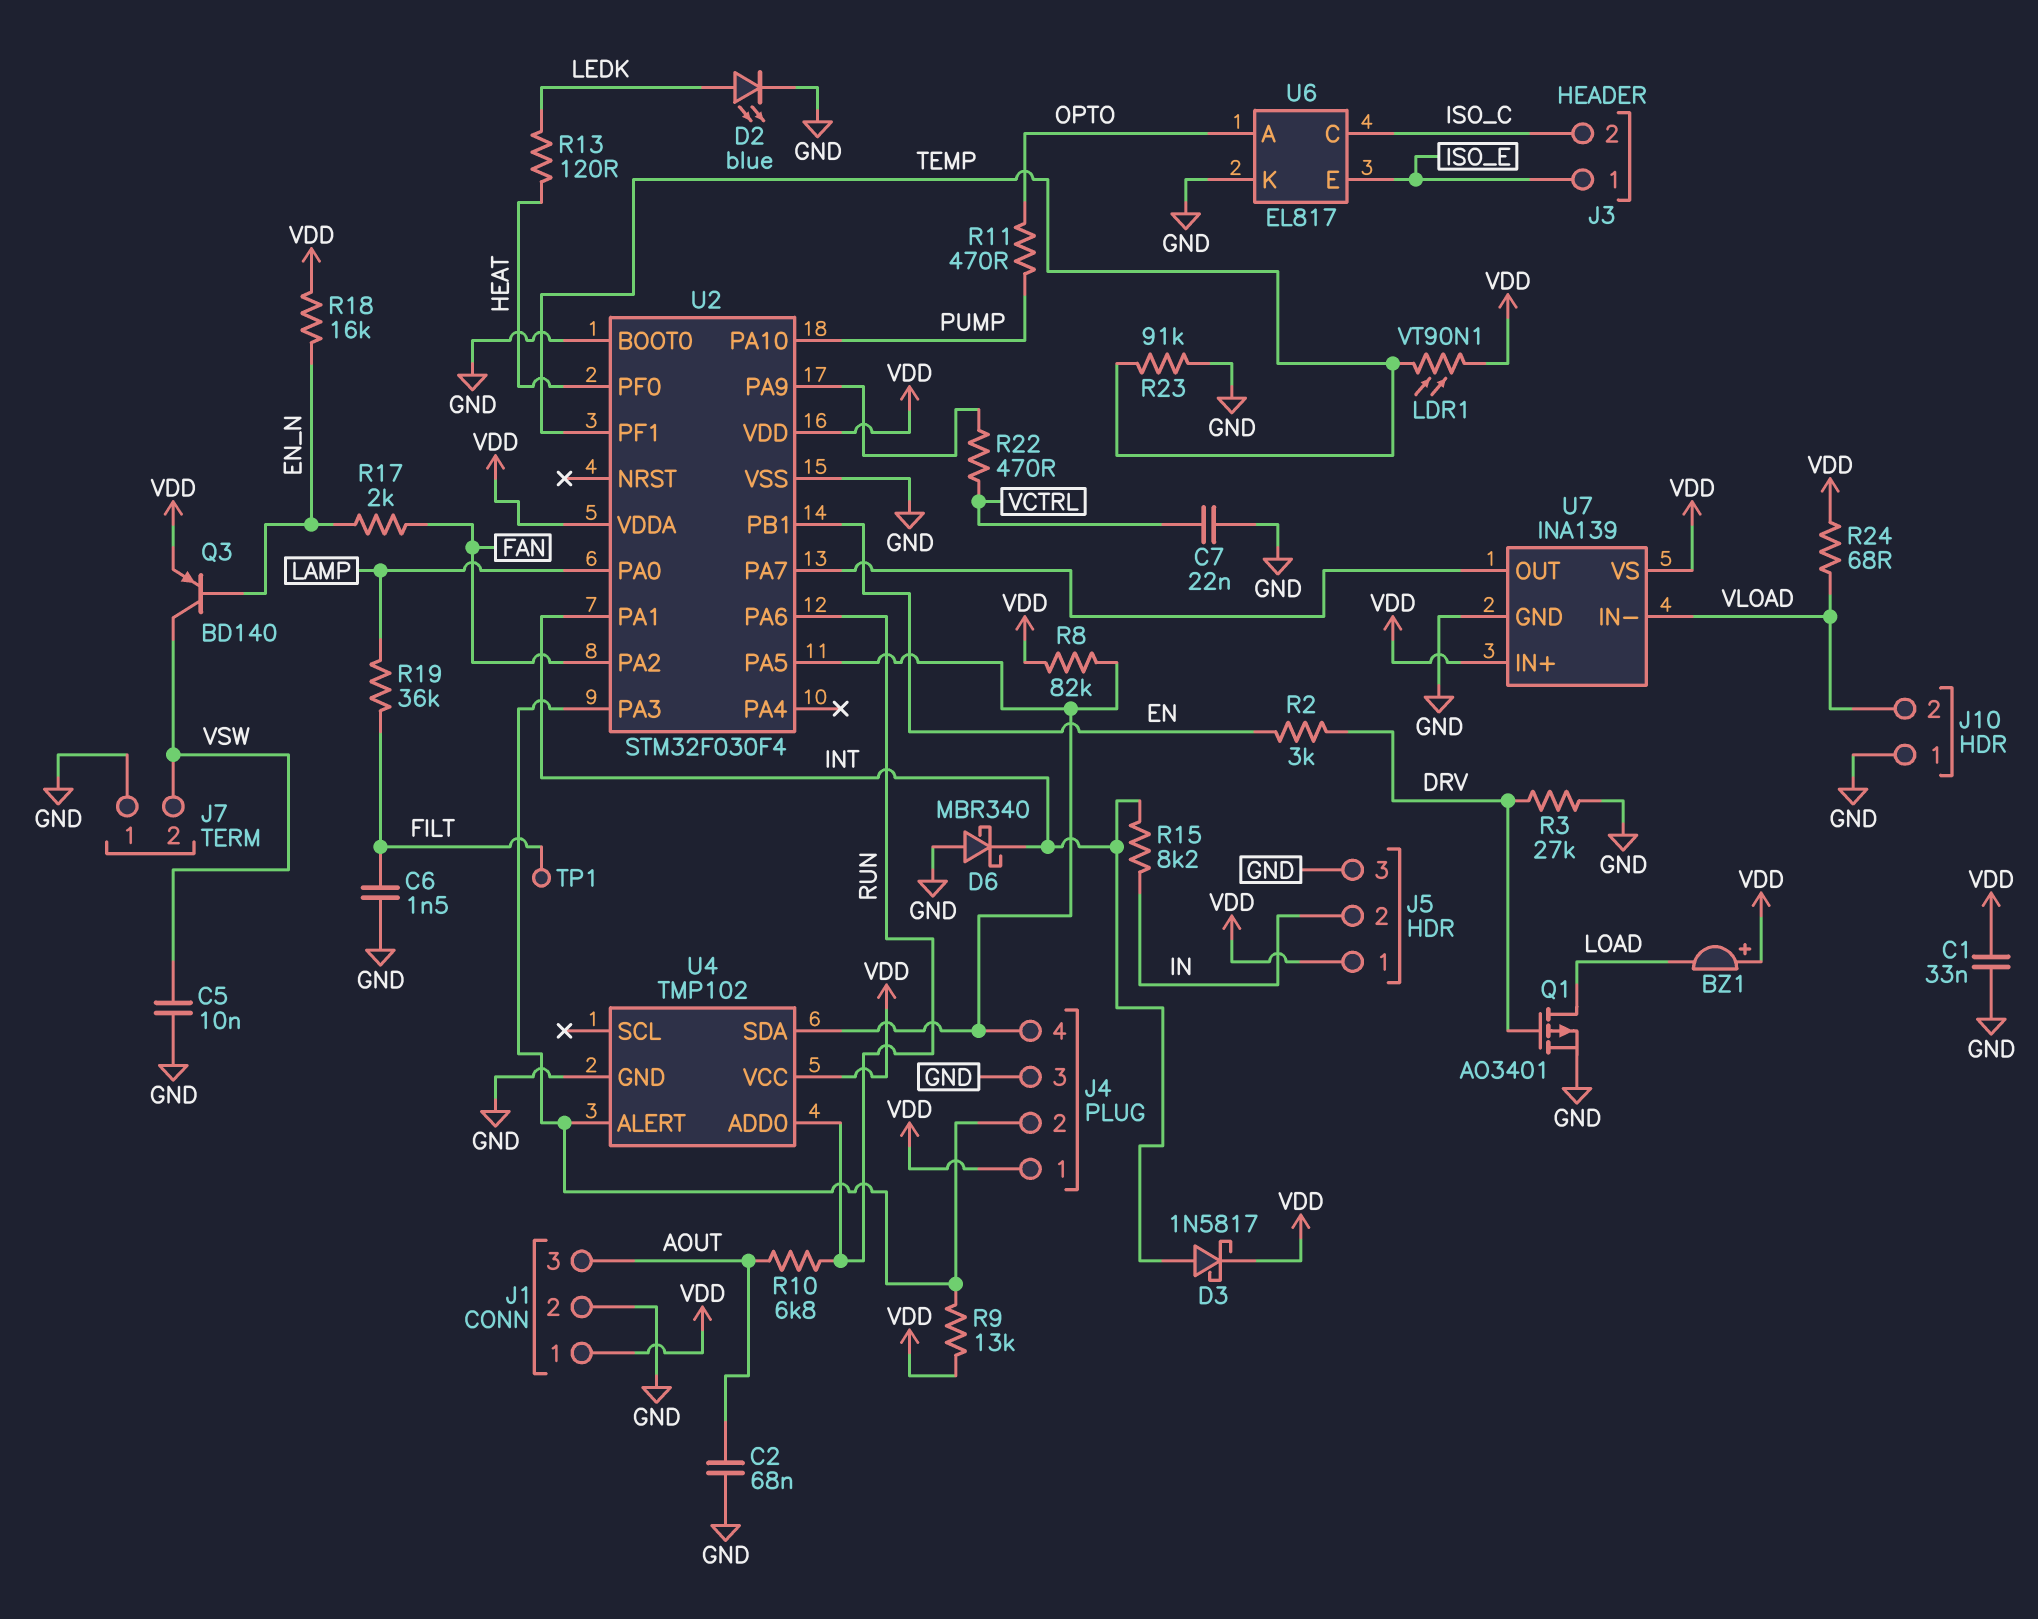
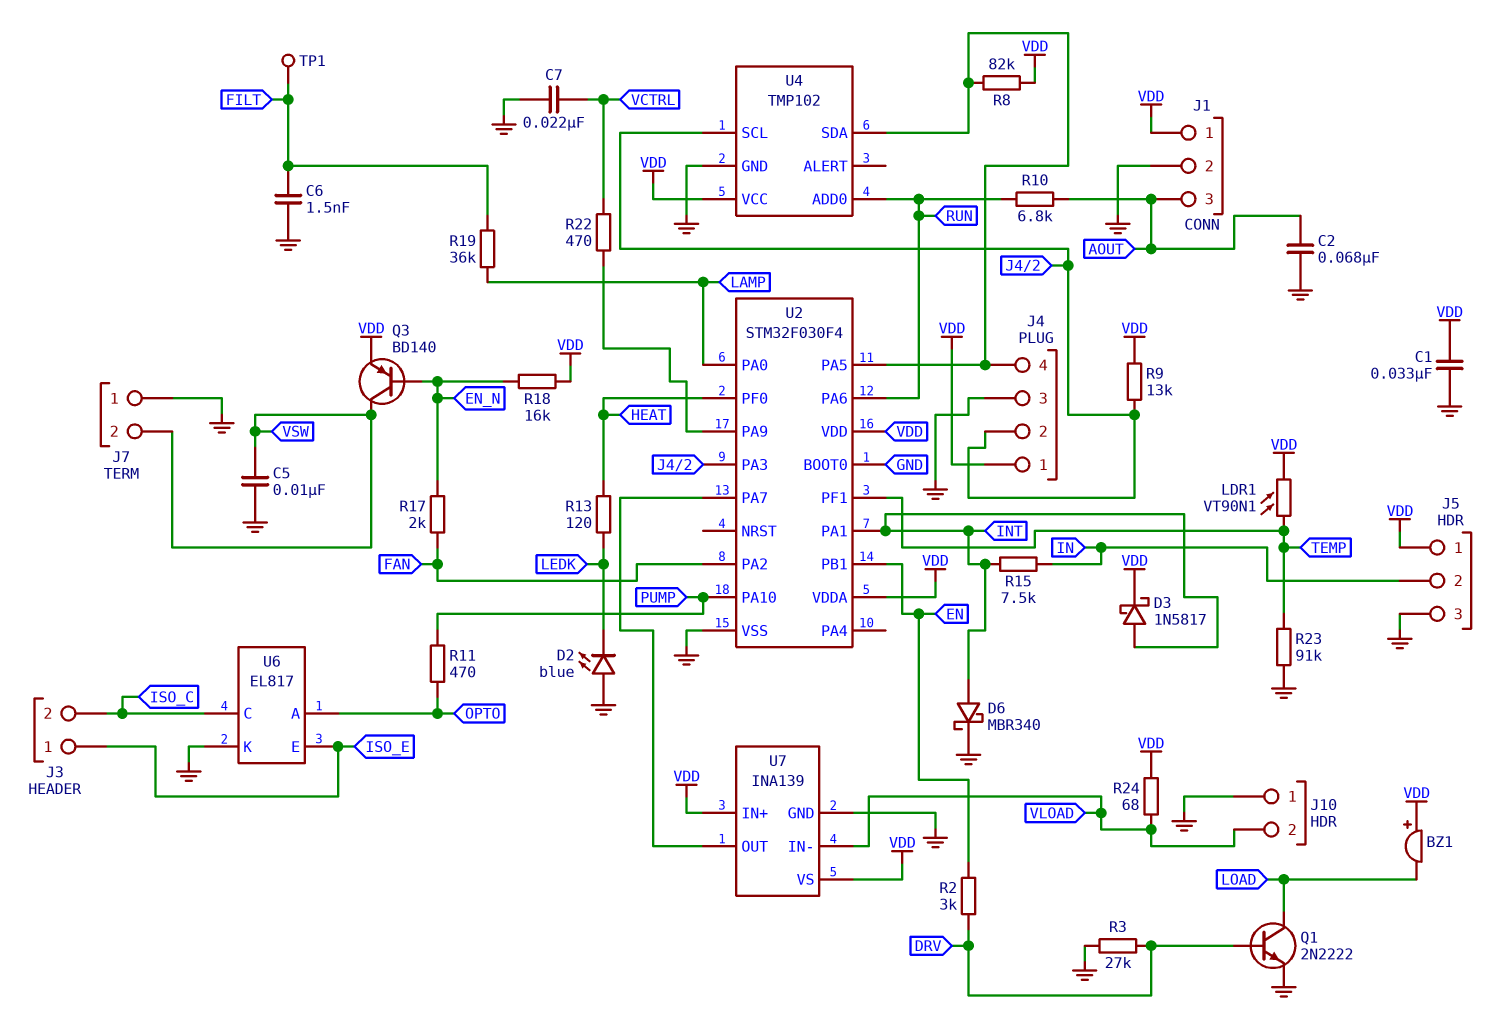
D2: LED blue (A LEDK, K GND) -> LED blue (A GND, K LEDK)
D6: schottky MBR340 (A GND, K INT) -> schottky MBR340 (A INT, K GND)
Q1: PMOS AO3401 (G DRV, D LOAD, S GND) -> NPN 2N2222 (B DRV, C LOAD, E GND)
R15: 8.2k (IN, INT) -> 7.5k (IN, INT)
U4 pin ALERT: J4/2 -> none
U4 pin SCL: none -> J4/2

